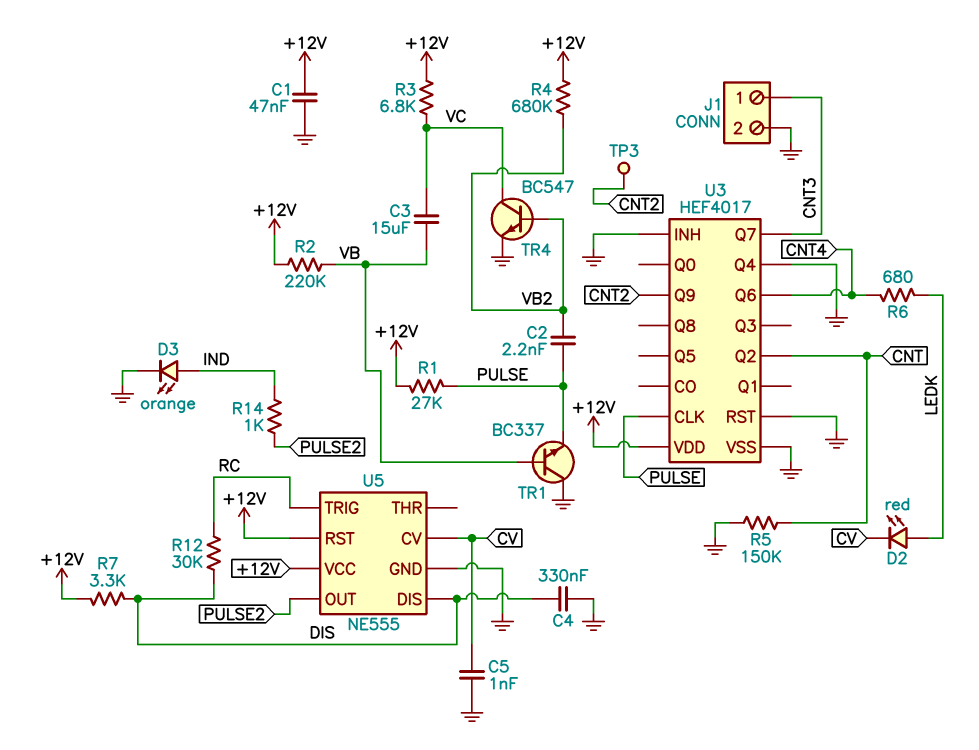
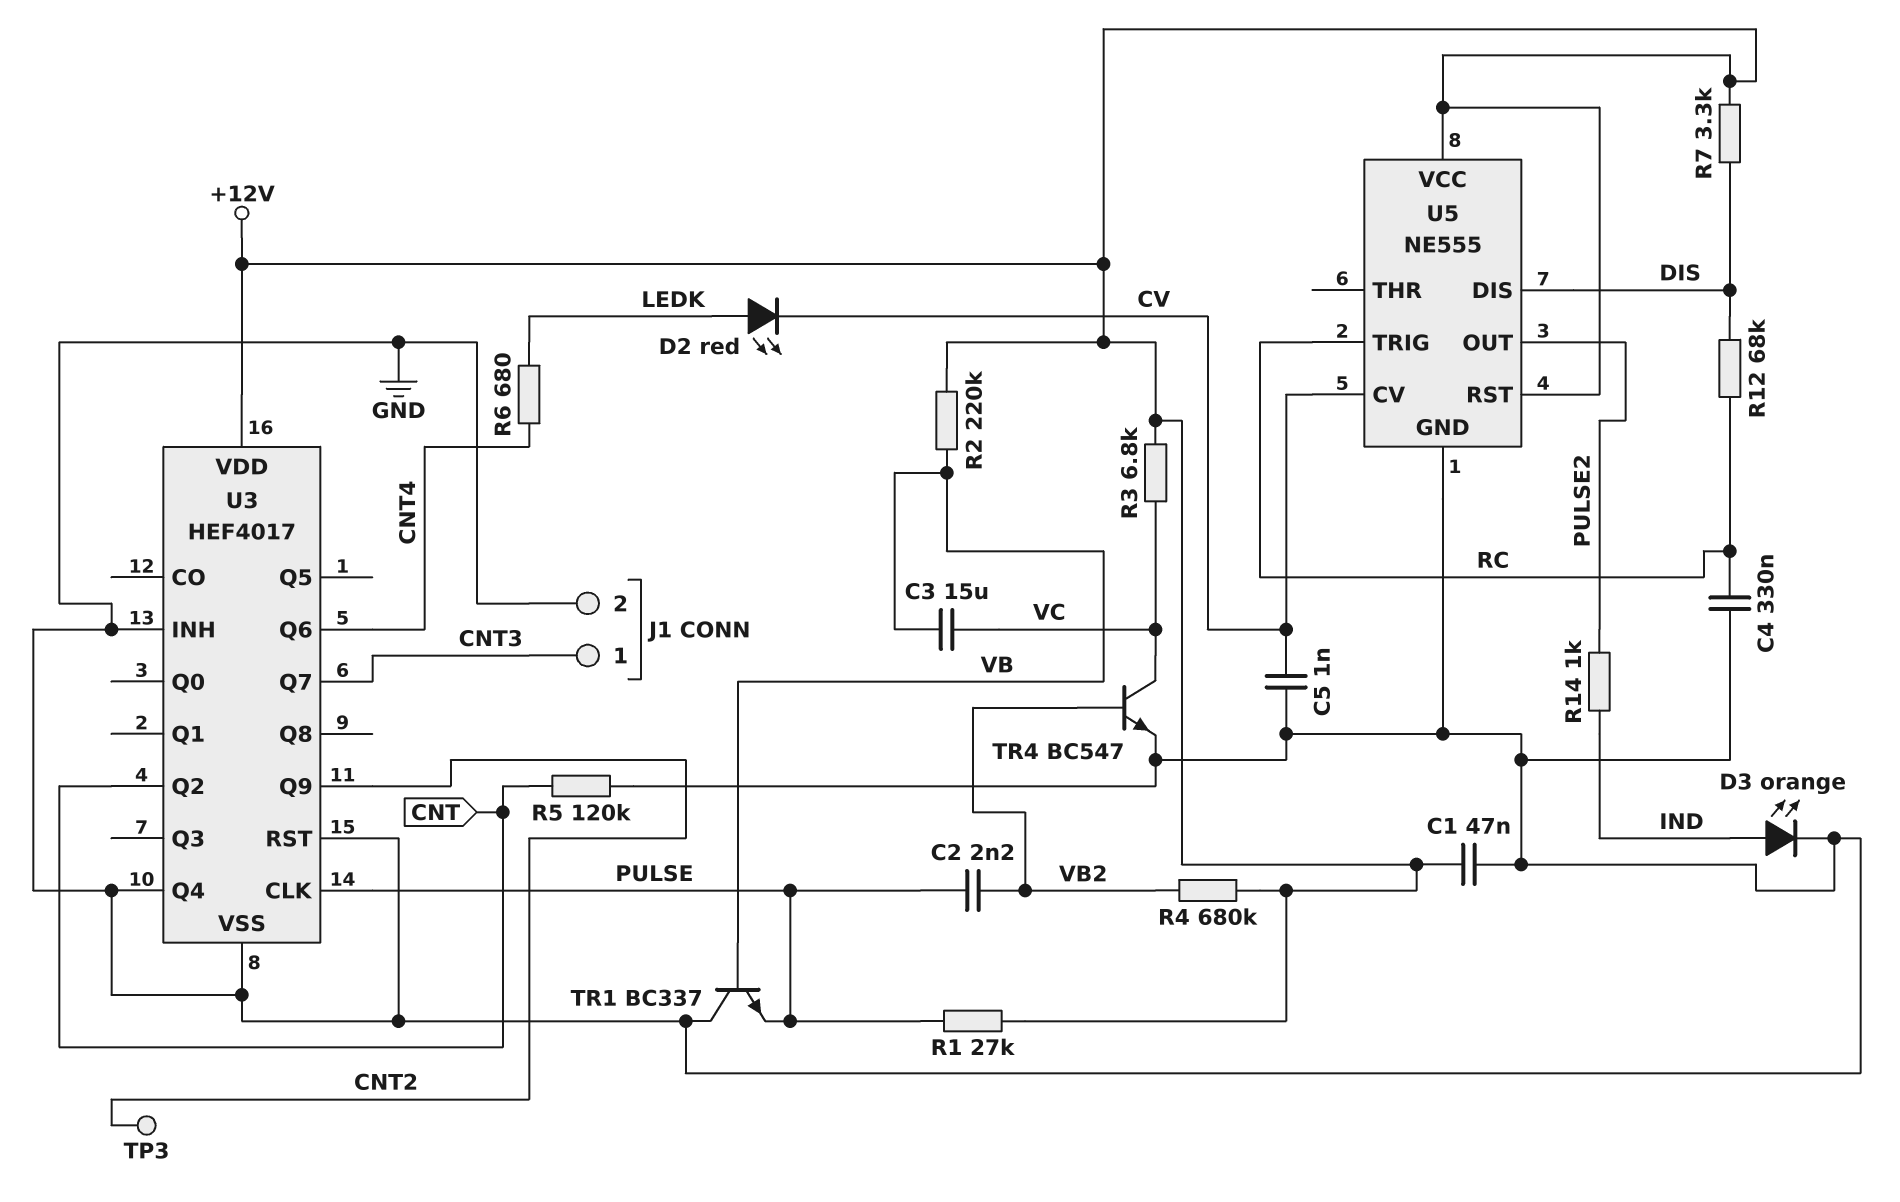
C4: 330nF (DIS, GND) -> 330nF (GND, RC)
R5: 150k (CNT, GND) -> 120k (CNT, GND)
R12: 30k (DIS, RC) -> 68k (DIS, RC)

